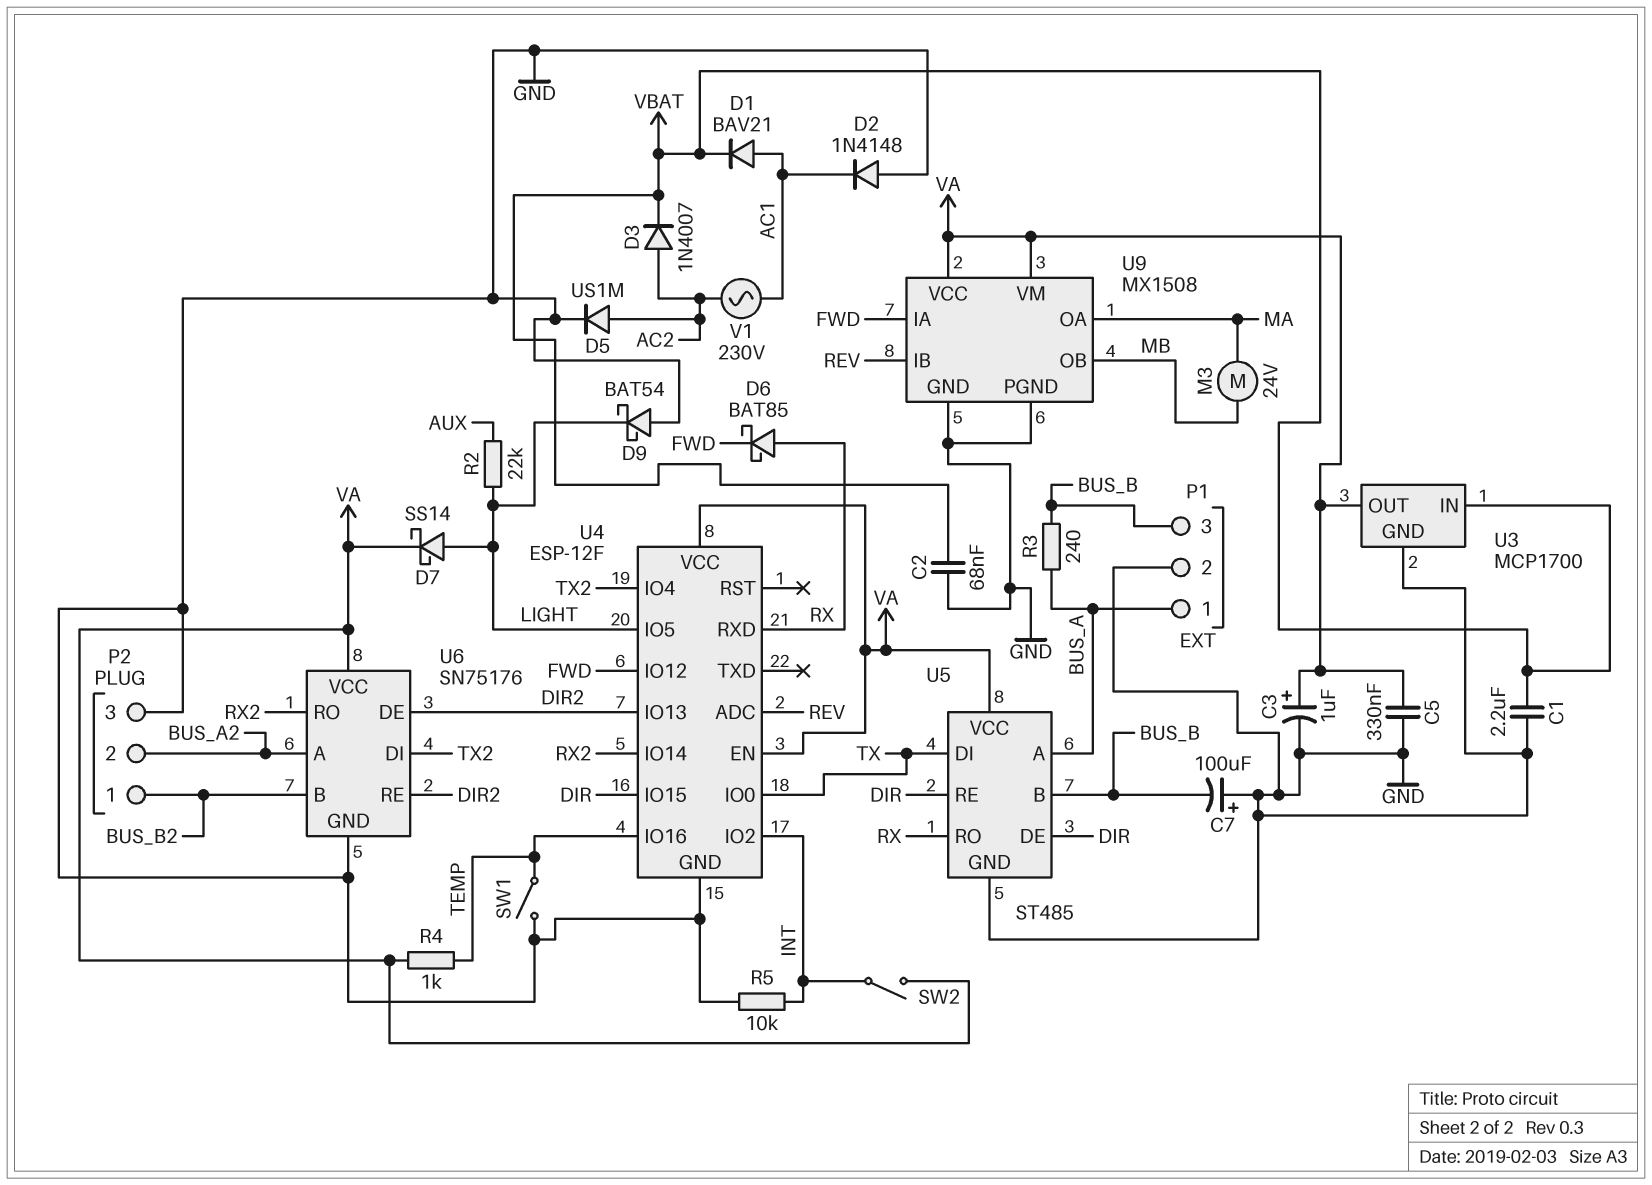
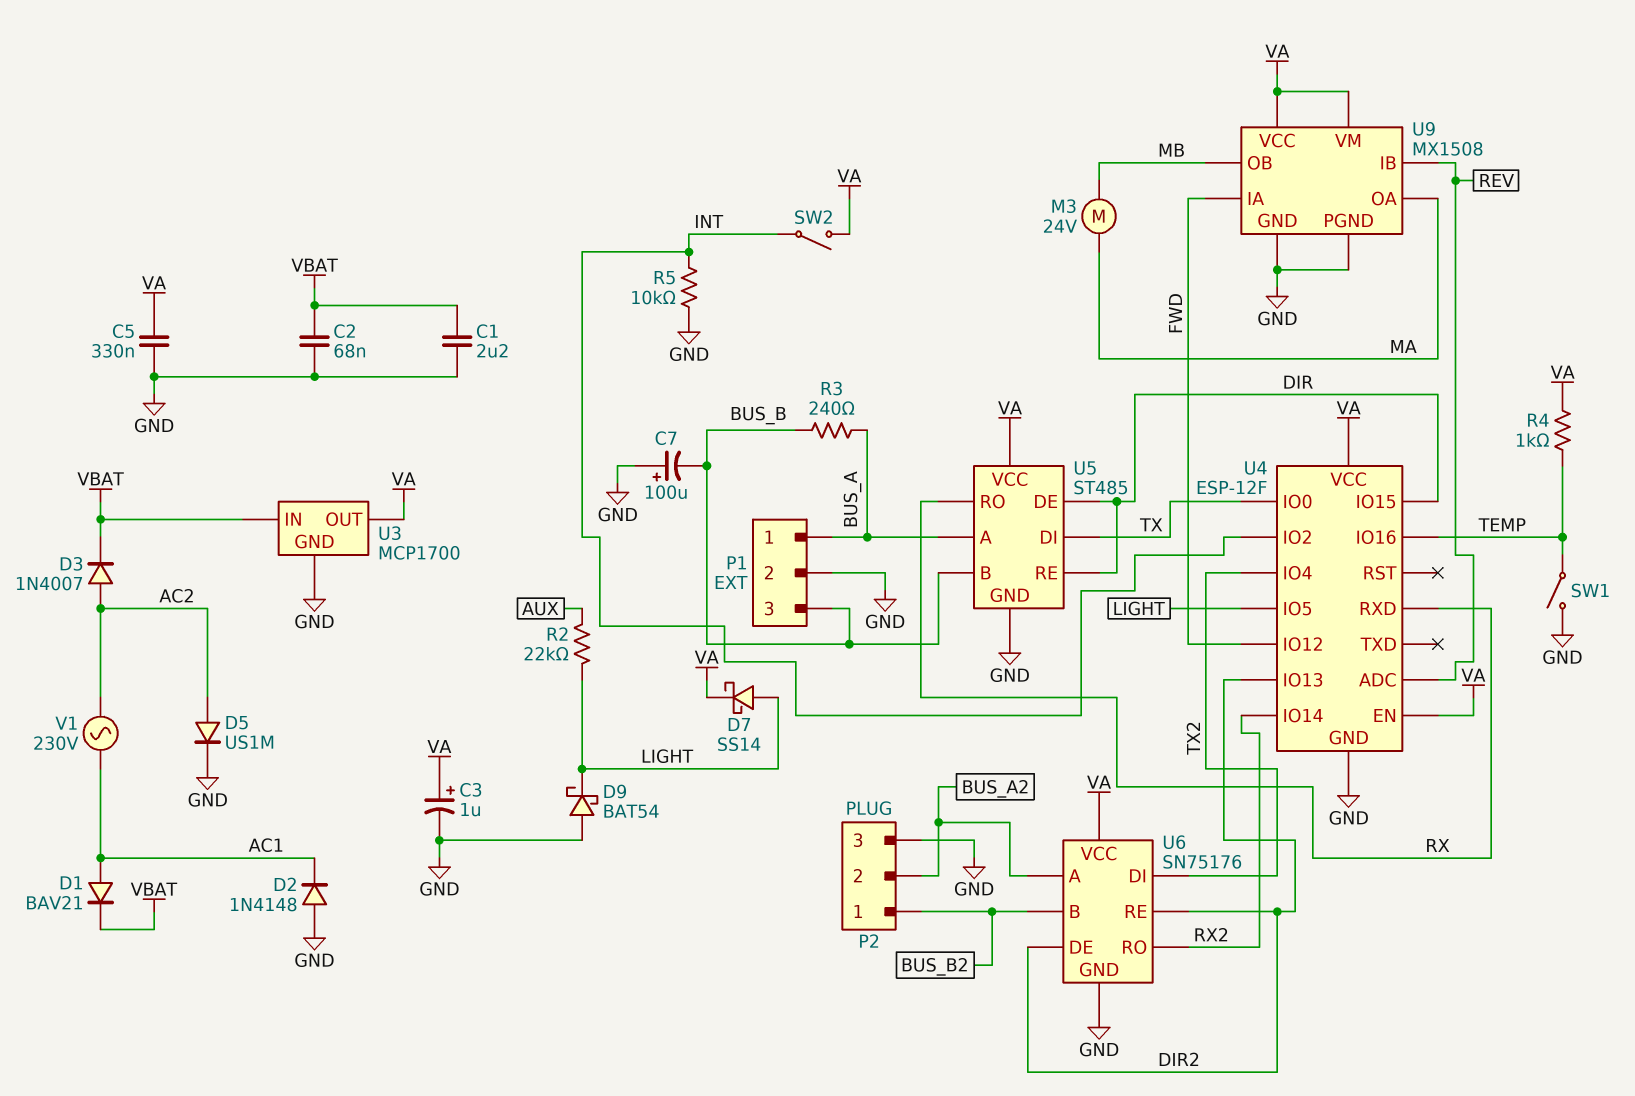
D6: schottky BAT85 (A RX, K FWD) -> none

